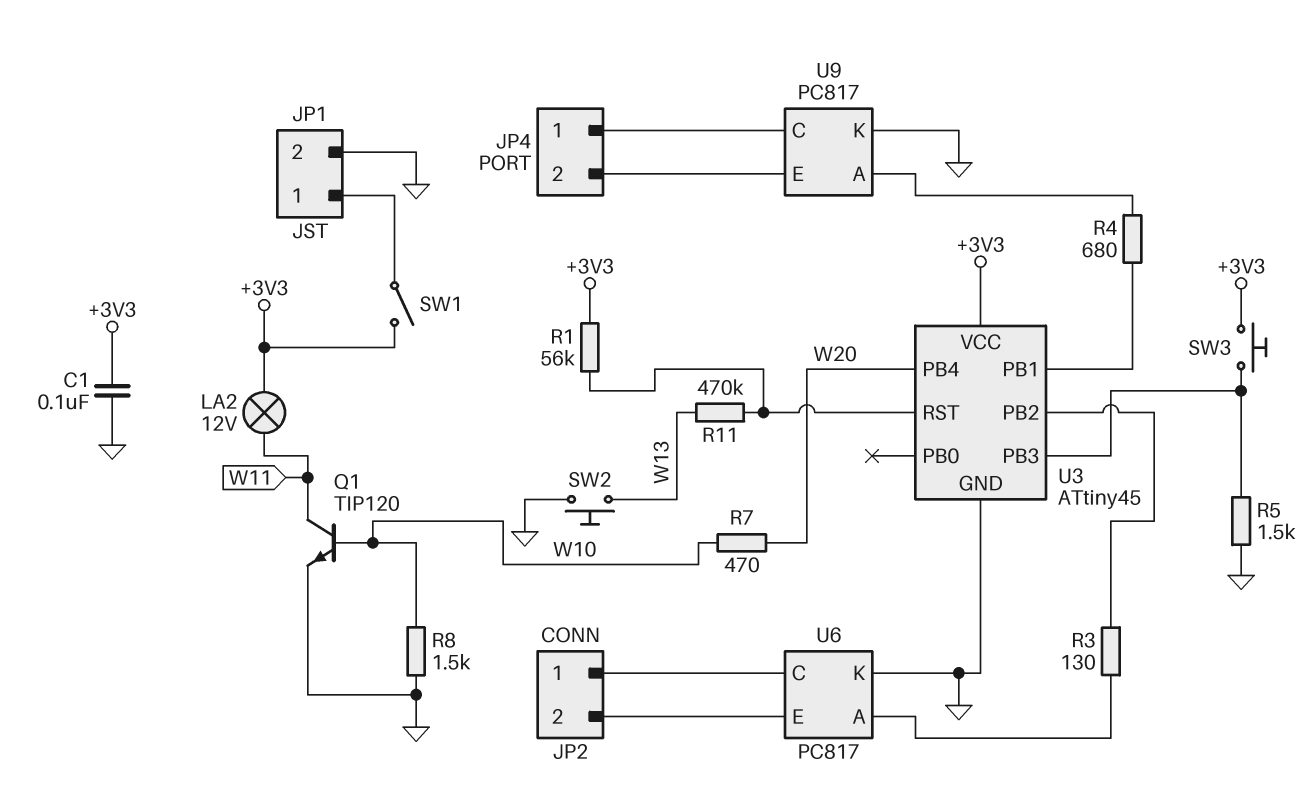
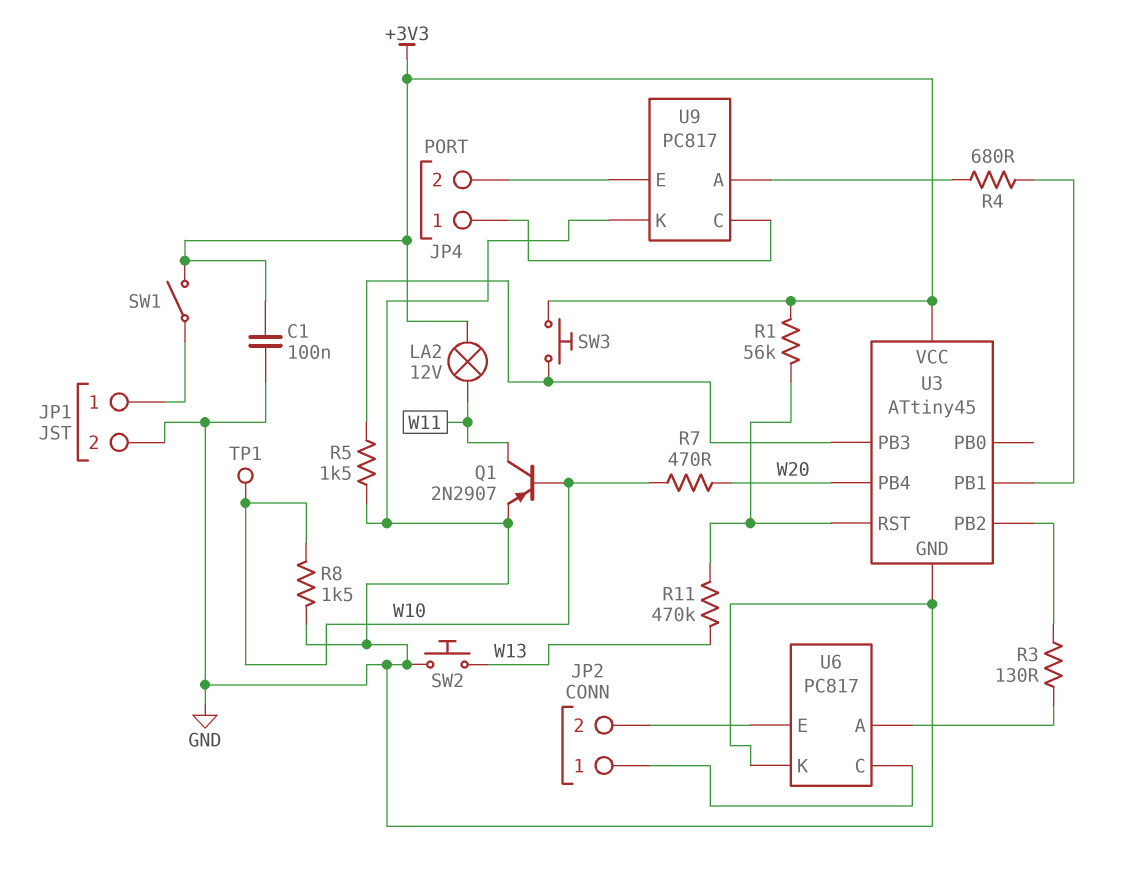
Q1: NPN TIP120 (B W10, C W11, E GND) -> PNP 2N2907 (B W10, C W11, E GND)
TP1: none -> test point (W10)

